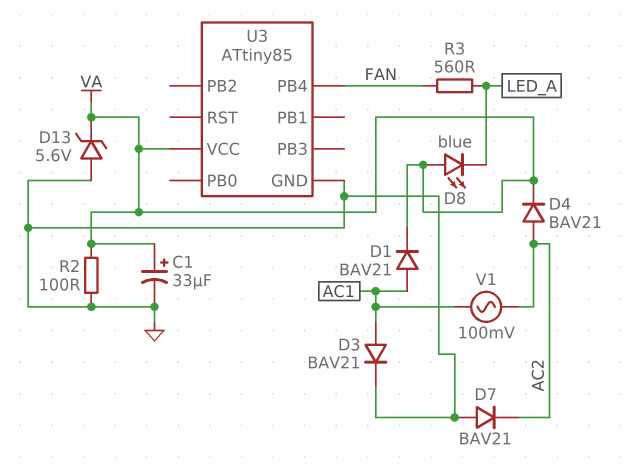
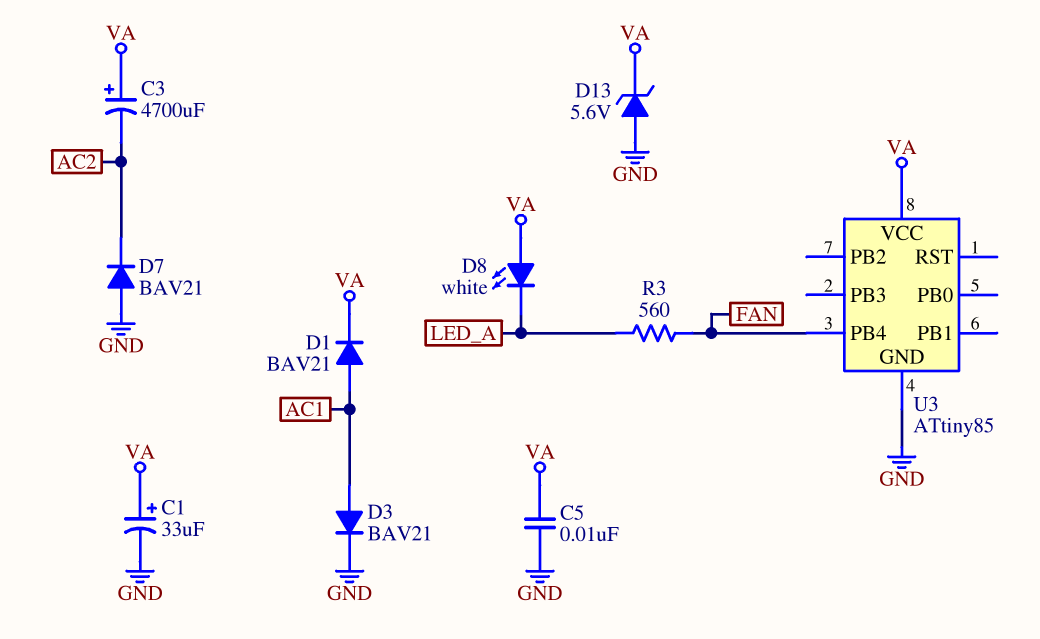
C3: none -> 4700uF (plus VA, minus AC2)
C5: none -> 10nF (GND, VA)
D4: diode BAV21 (A AC2, K VA) -> none
D8: LED blue (A VA, K LED_A) -> LED white (A VA, K LED_A)
R2: 100 (GND, VA) -> none
V1: AC 100mV (AC1, AC2) -> none

